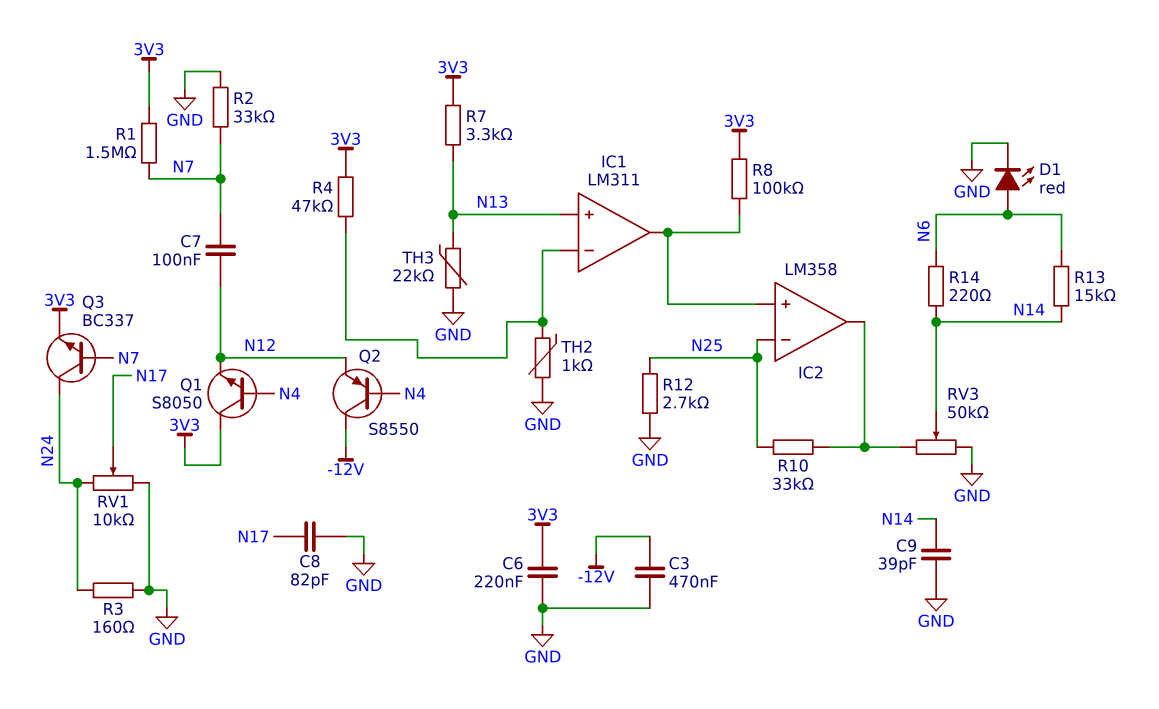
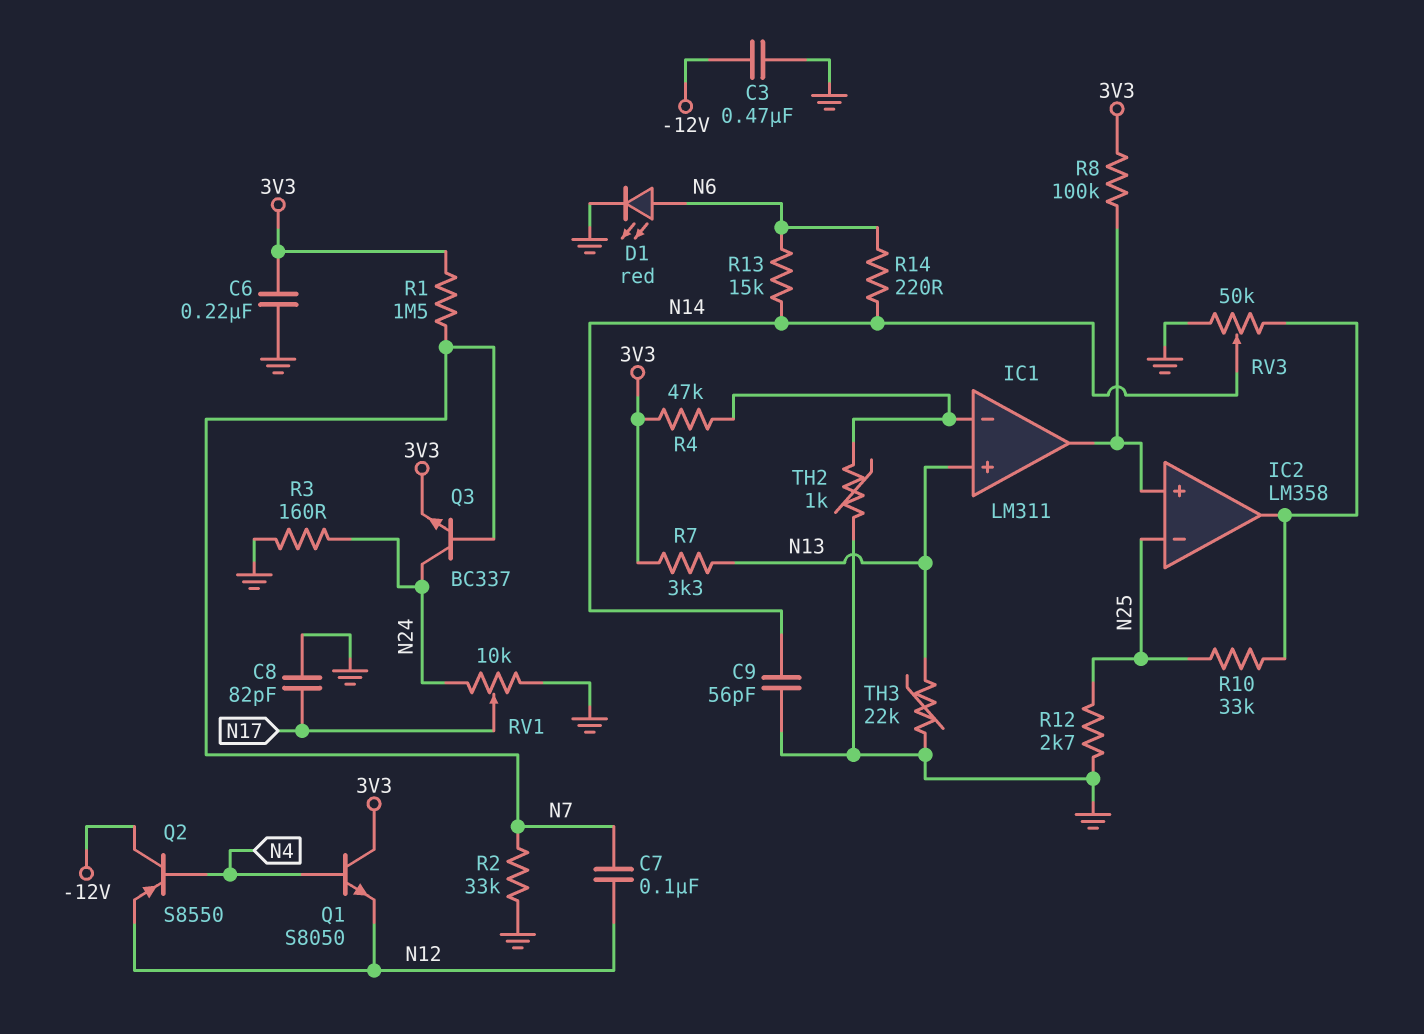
C9: 39pF (GND, N14) -> 56pF (GND, N14)

